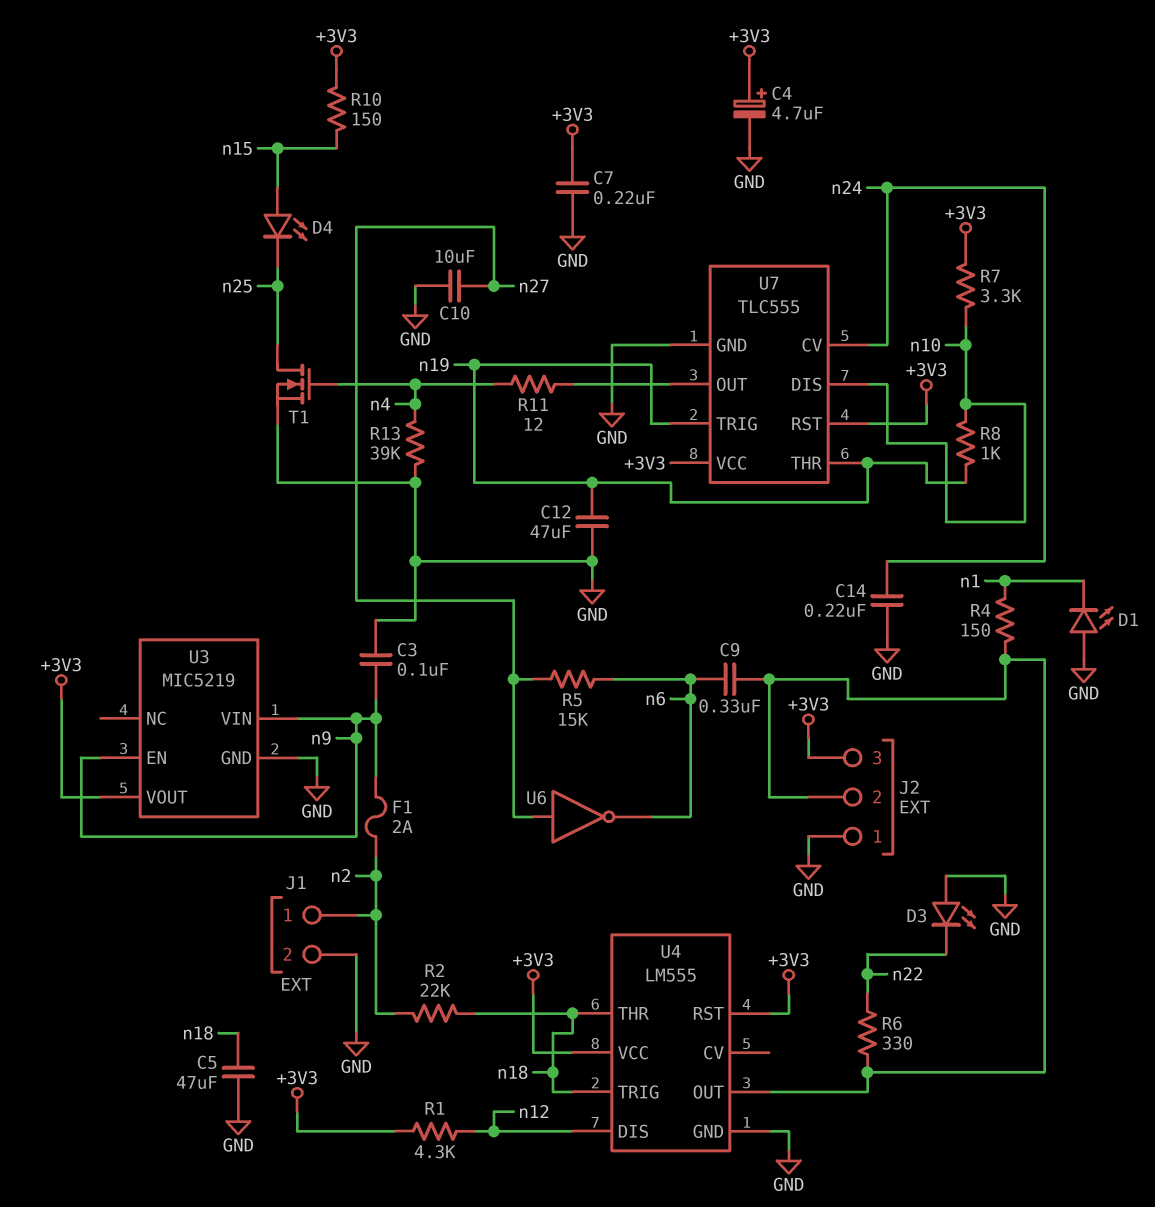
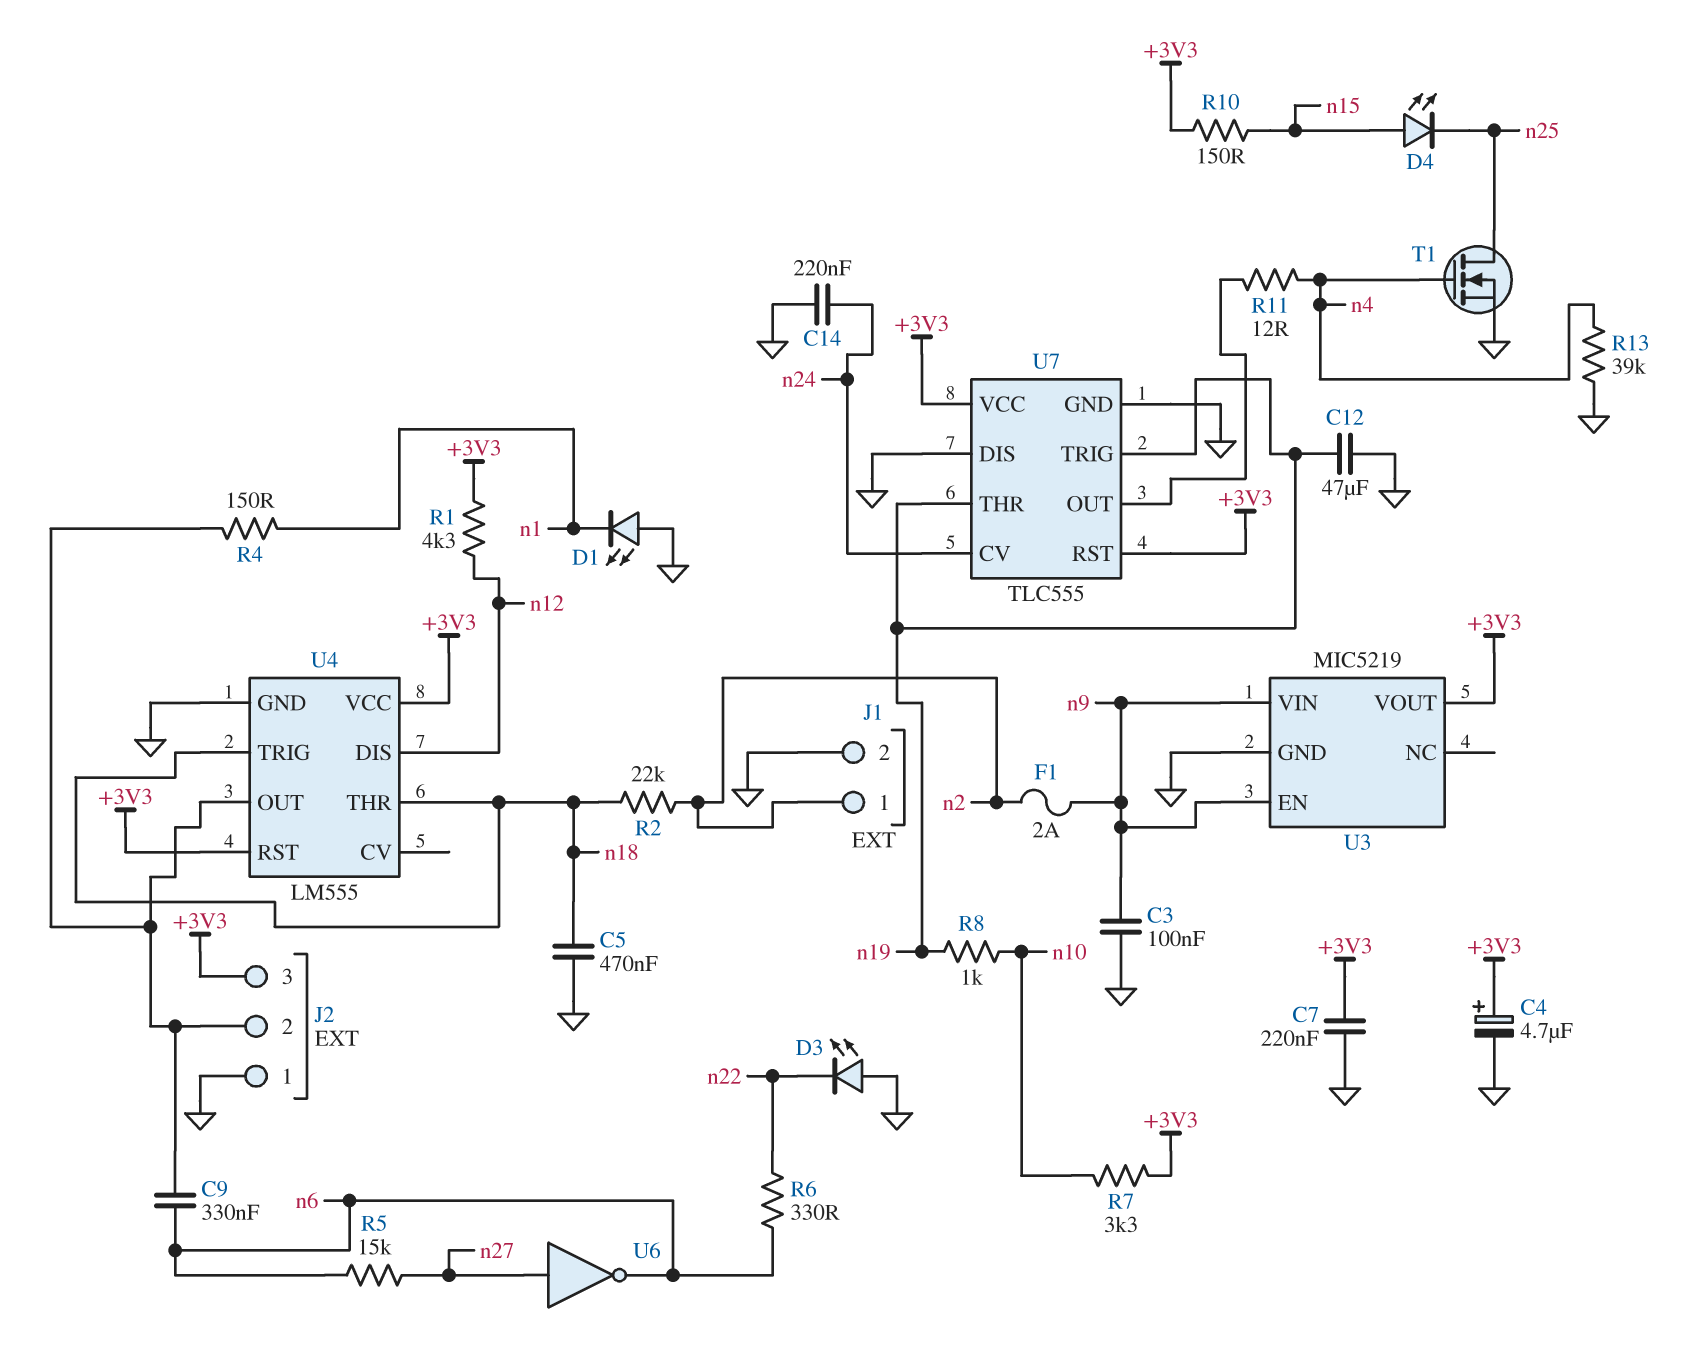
C5: 47uF (GND, n18) -> 470nF (GND, n18)
C10: 10uF (GND, n27) -> none
R6: 330 (J2/2, n22) -> 330 (n6, n22)
U7 pin DIS: n10 -> GND

